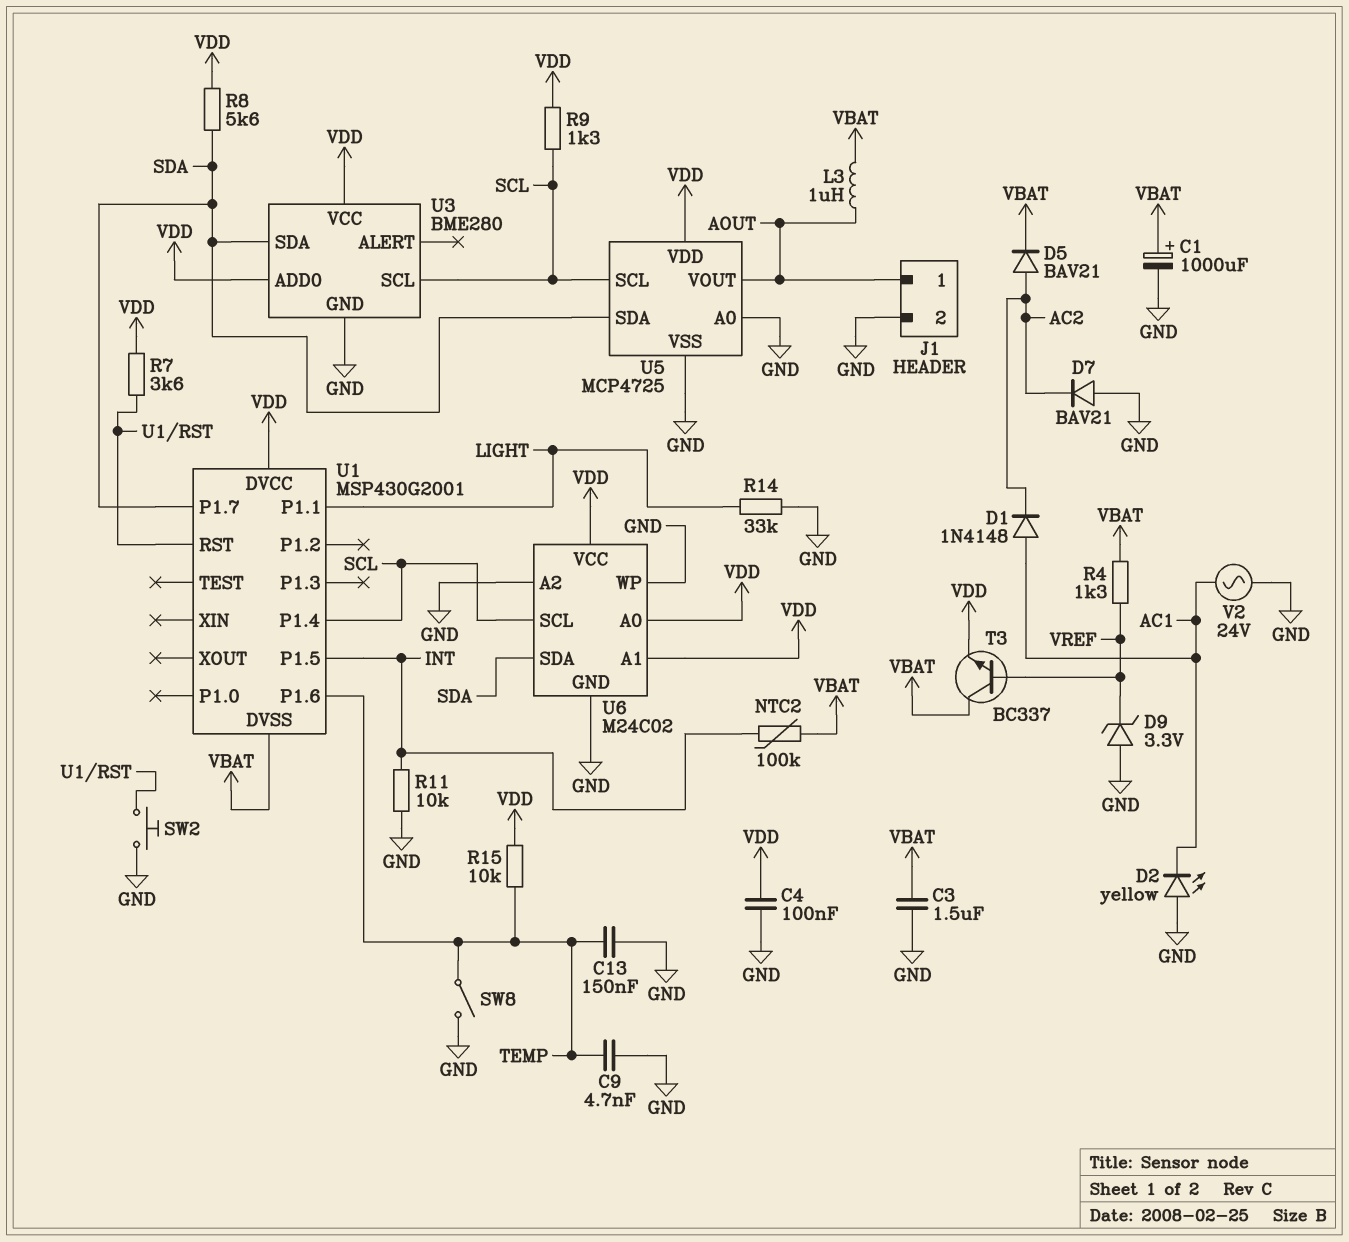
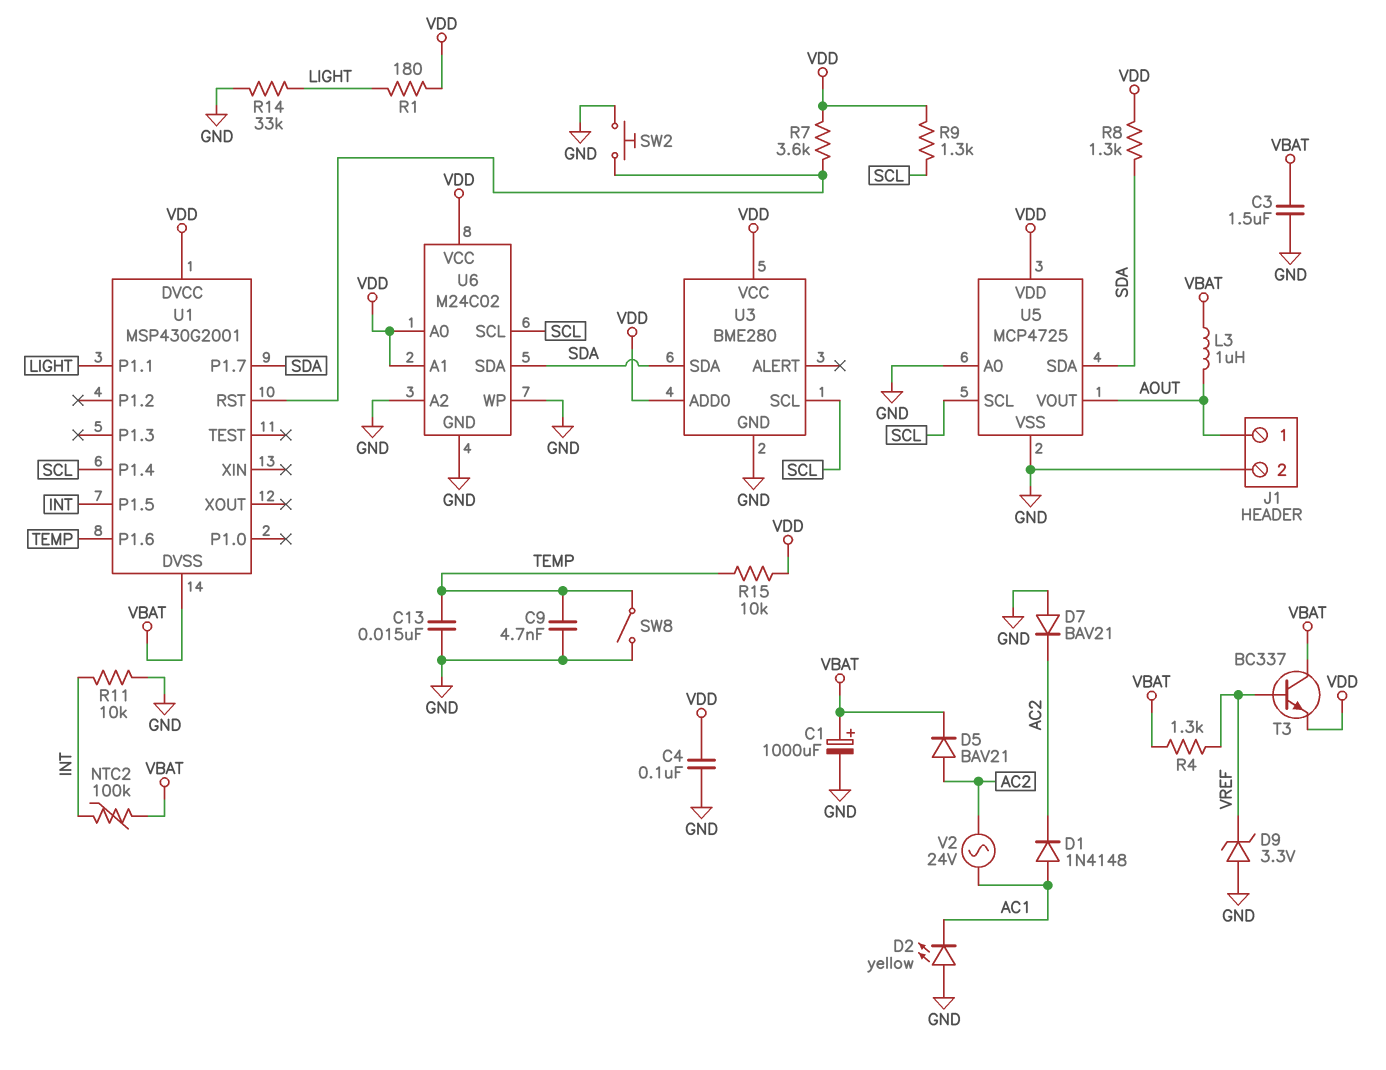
C13: 150nF (GND, TEMP) -> 15nF (GND, TEMP)
R1: none -> 180 (LIGHT, VDD)
R8: 5.6k (SDA, VDD) -> 1.3k (SDA, VDD)
V2: AC 24V (AC1, GND) -> AC 24V (AC1, AC2)

